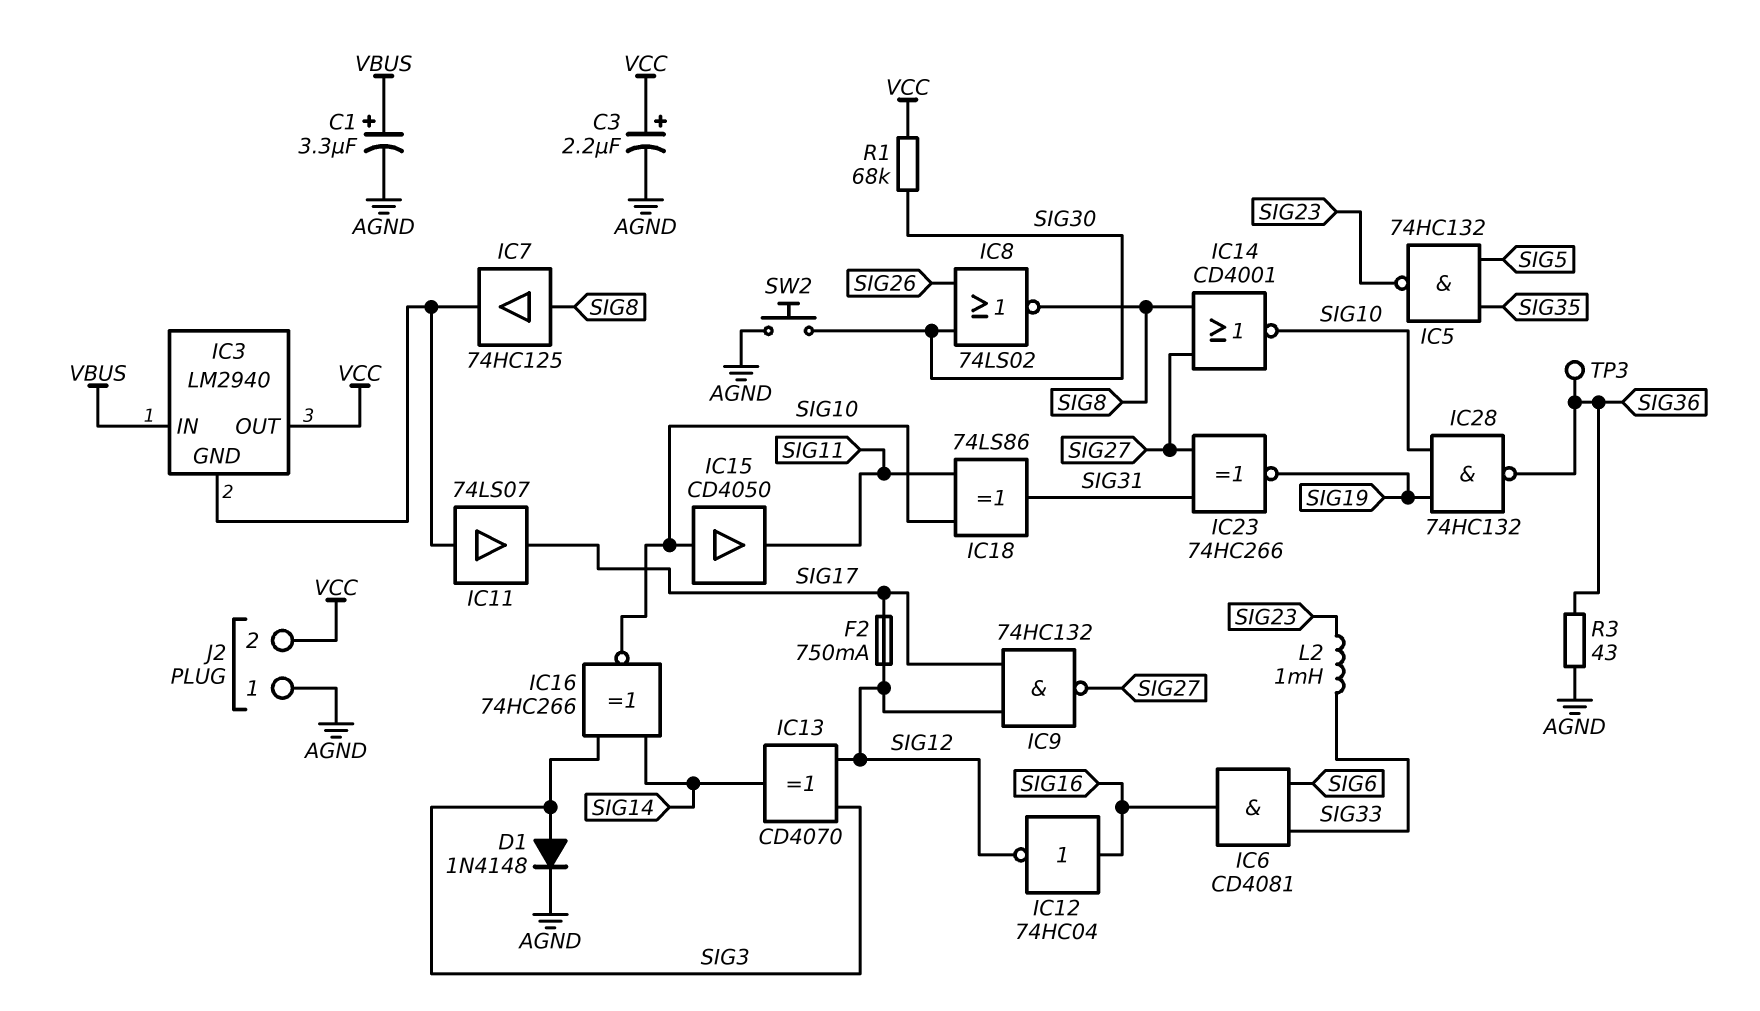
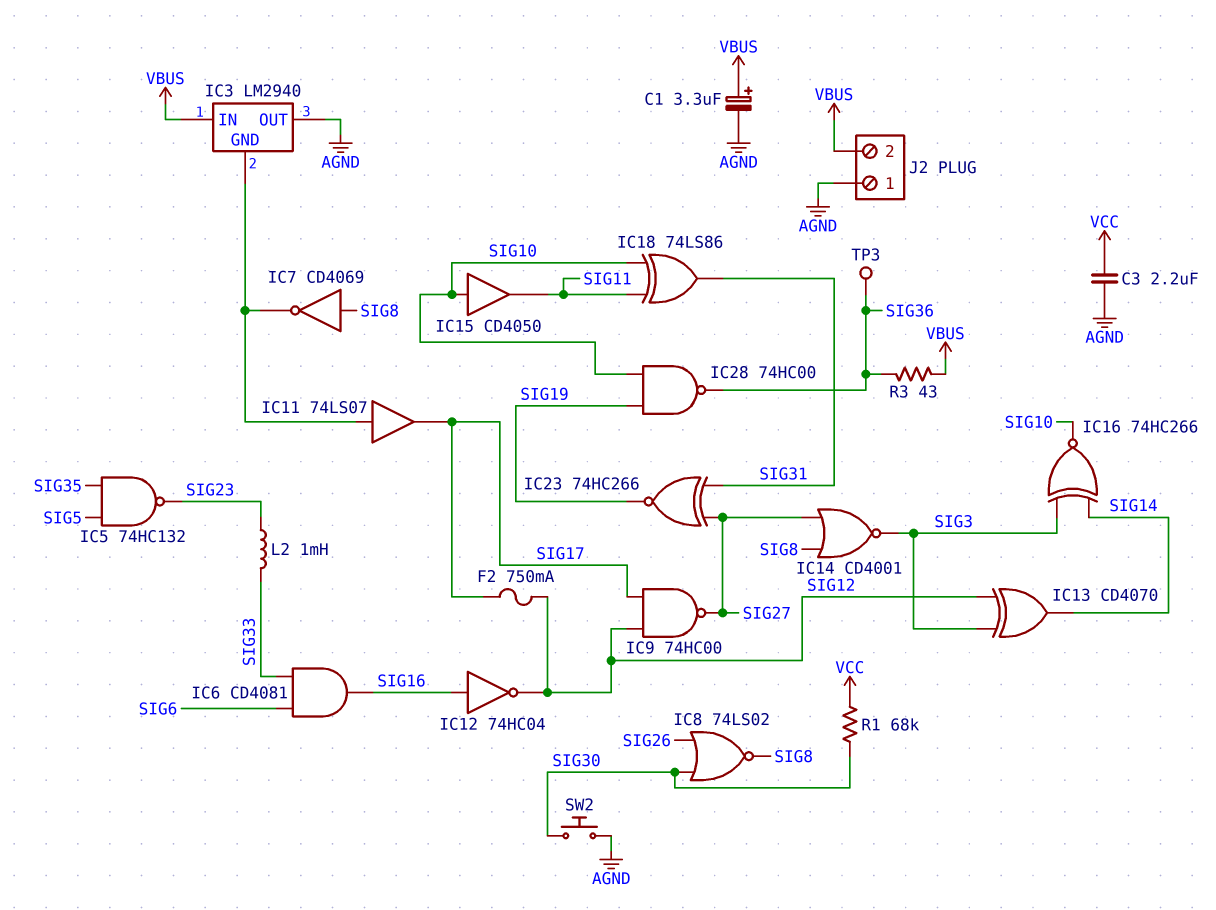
C3: 2.2uF (plus VCC, minus AGND) -> 2.2uF (AGND, VCC)
D1: diode 1N4148 (A SIG3, K AGND) -> none
IC3 pin OUT: VCC -> AGND
IC7: buffer 74HC125 (in SIG8, out IC3/GND) -> NOT CD4069 (in SIG8, out IC3/GND)
IC9: NAND 74HC132 (in SIG12, in SIG17, out SIG27) -> NAND 74HC00 (in SIG12, in SIG17, out SIG27)
IC14: NOR CD4001 (in SIG8, in SIG27, out SIG10) -> NOR CD4001 (in SIG8, in SIG27, out SIG3)
IC28: NAND 74HC132 (in SIG10, in SIG19, out SIG36) -> NAND 74HC00 (in SIG10, in SIG19, out SIG36)
J2 pin 2: VCC -> VBUS
R3: 43 (AGND, SIG36) -> 43 (SIG36, VBUS)

